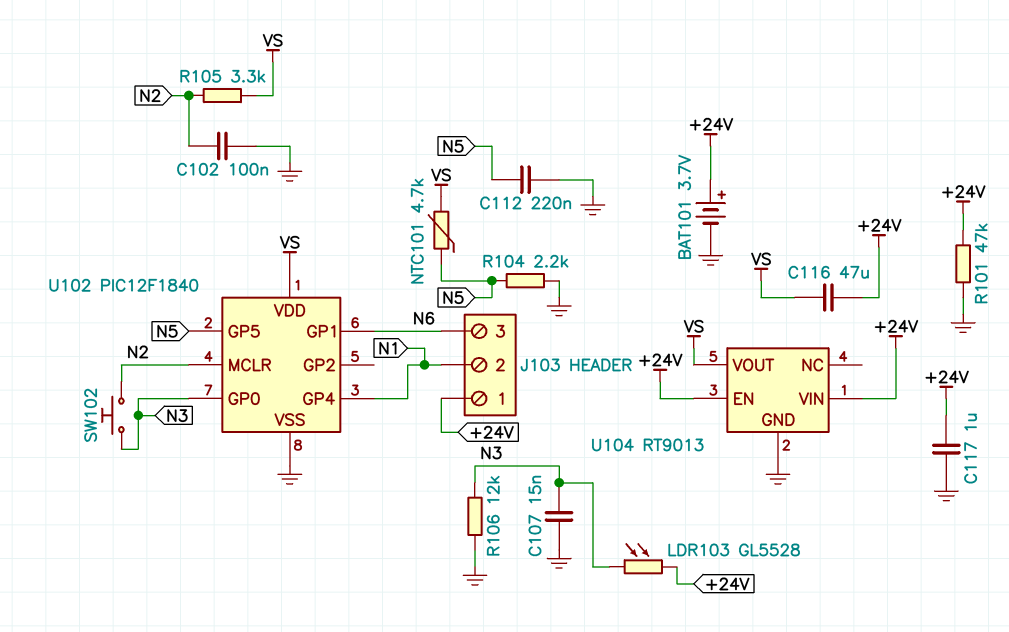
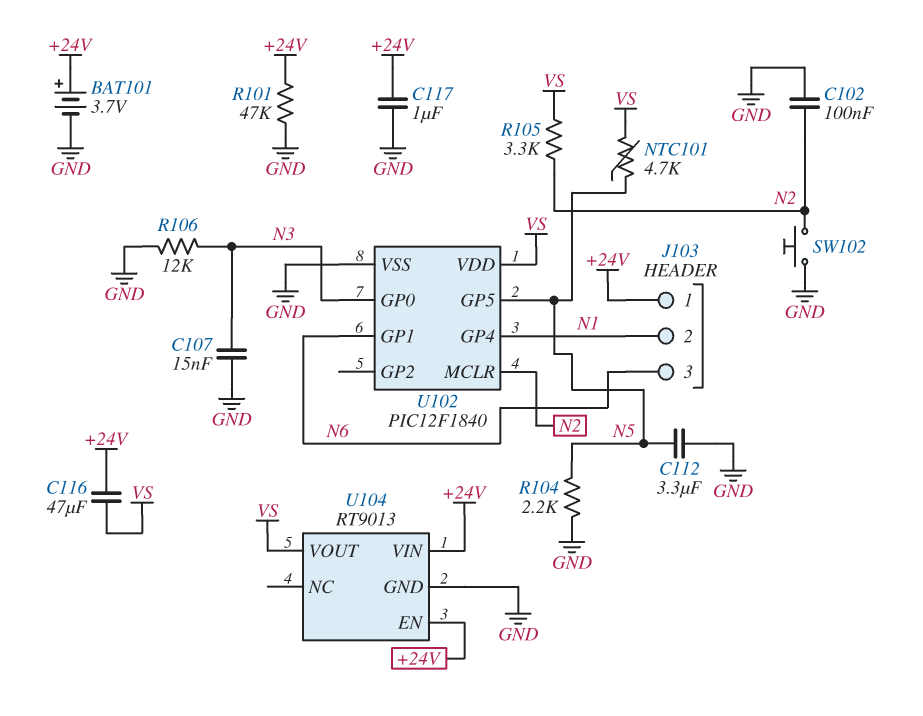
C112: 220nF (GND, N5) -> 3.3uF (GND, N5)
LDR103: GL5528 (+24V, N3) -> none
SW102: button (N2, N3) -> button (GND, N2)

